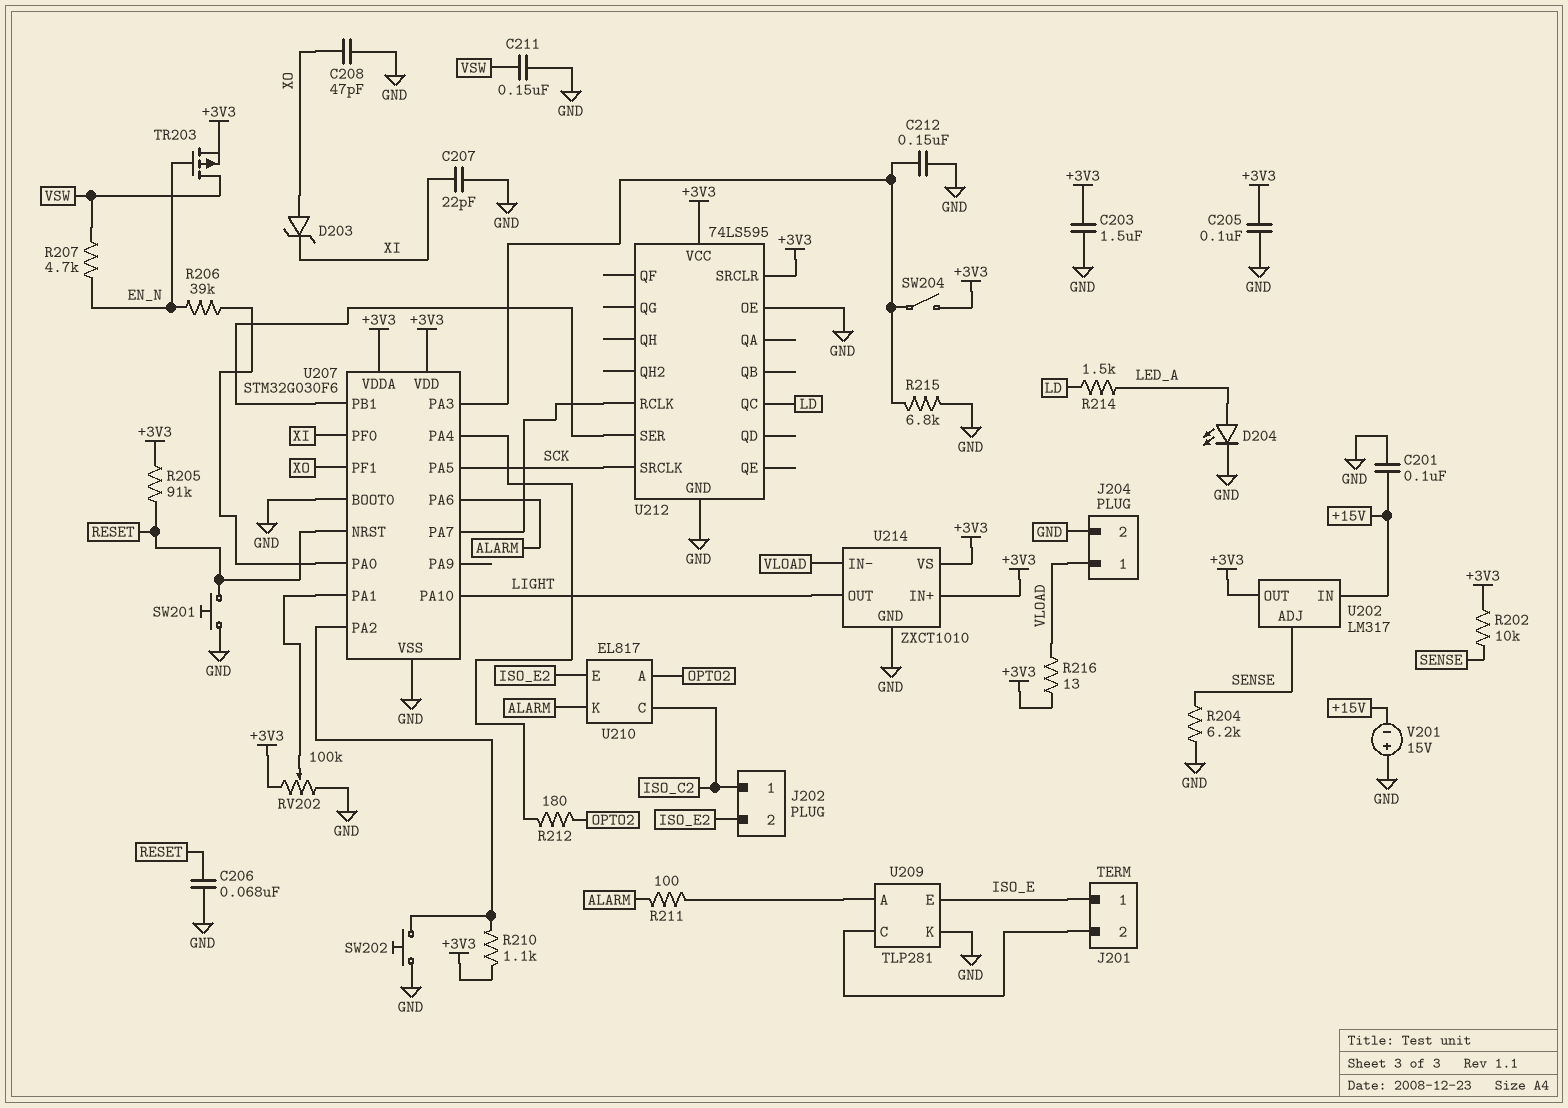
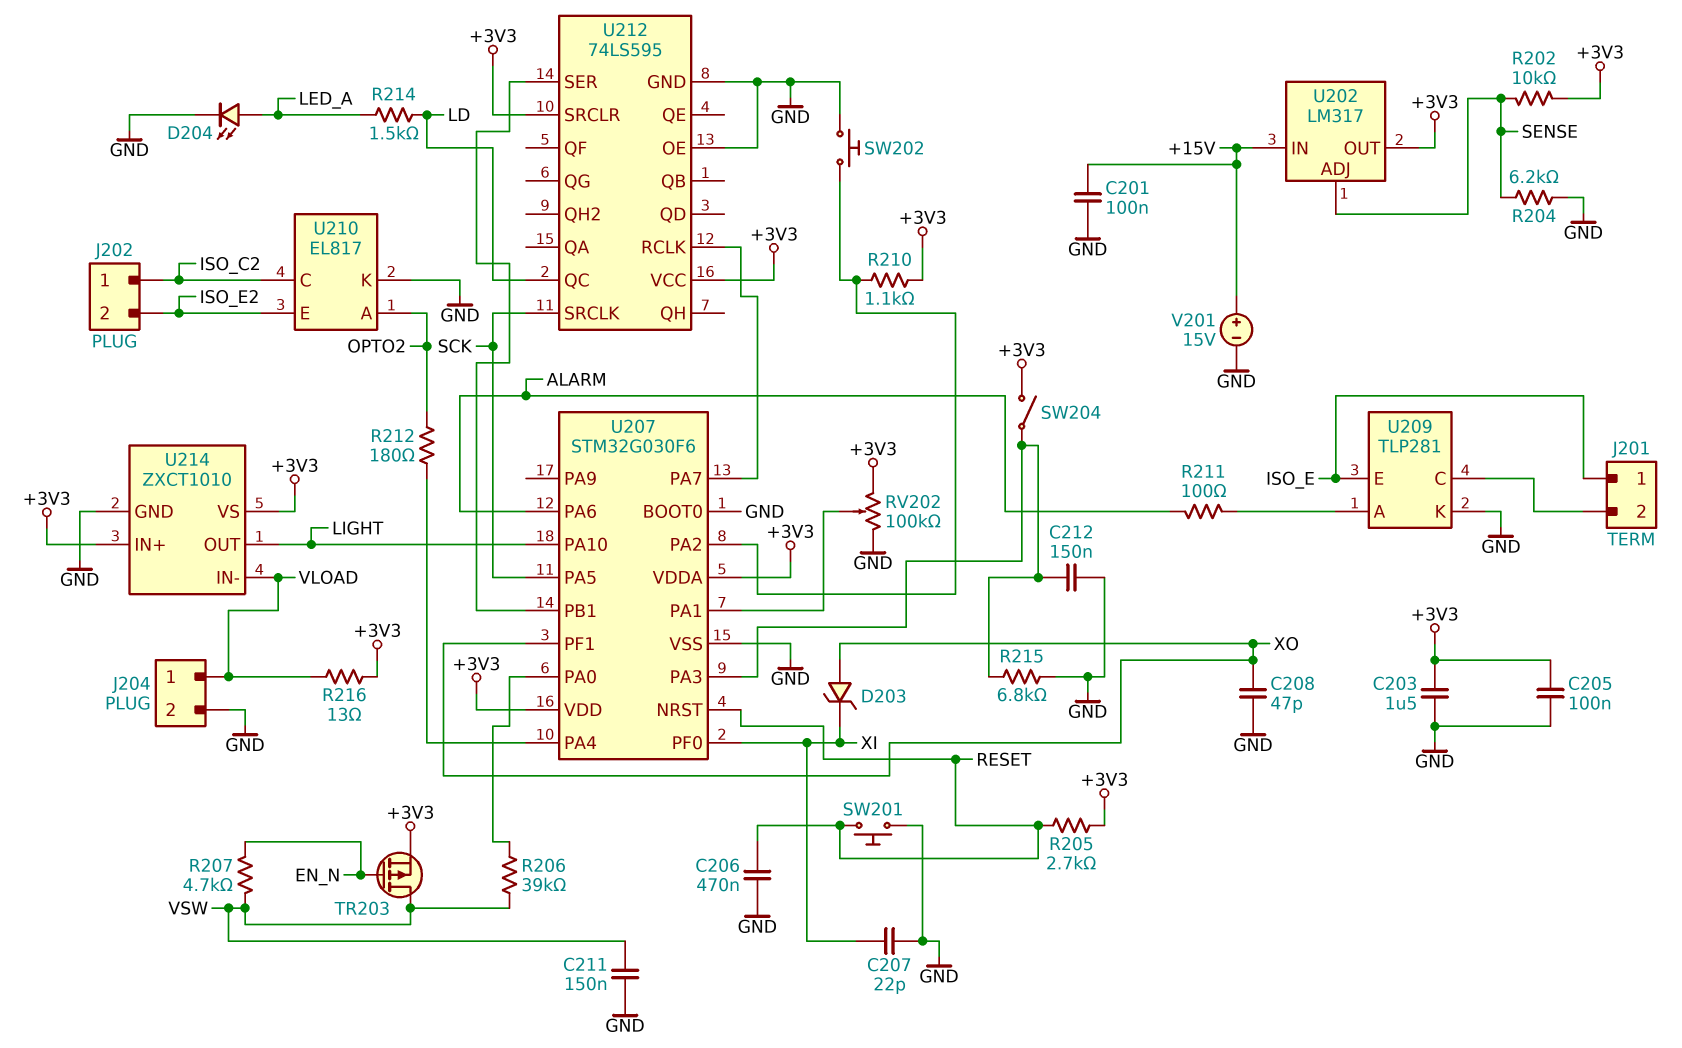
C206: 68nF (GND, RESET) -> 470nF (GND, RESET)
R205: 91k (+3V3, RESET) -> 2.7k (+3V3, RESET)
R206: 39k (EN_N, U207/PA0) -> 39k (U207/PA0, VSW)
U210 pin K: ALARM -> GND
V201: 15V (plus GND, minus +15V) -> 15V (plus +15V, minus GND)

